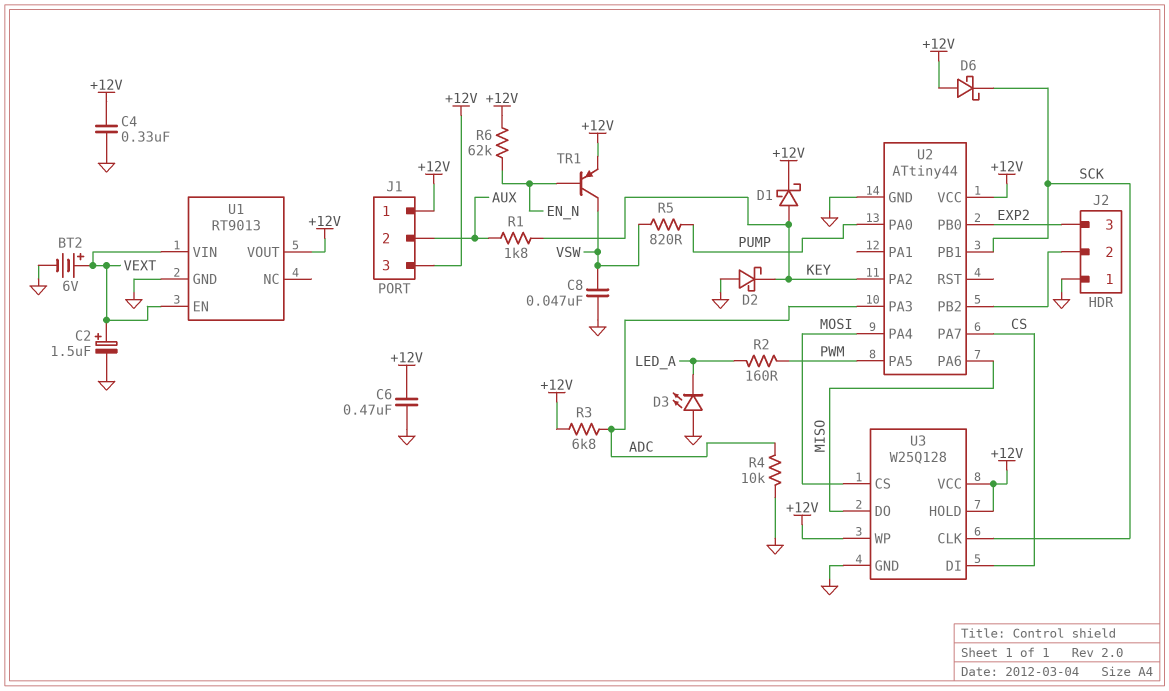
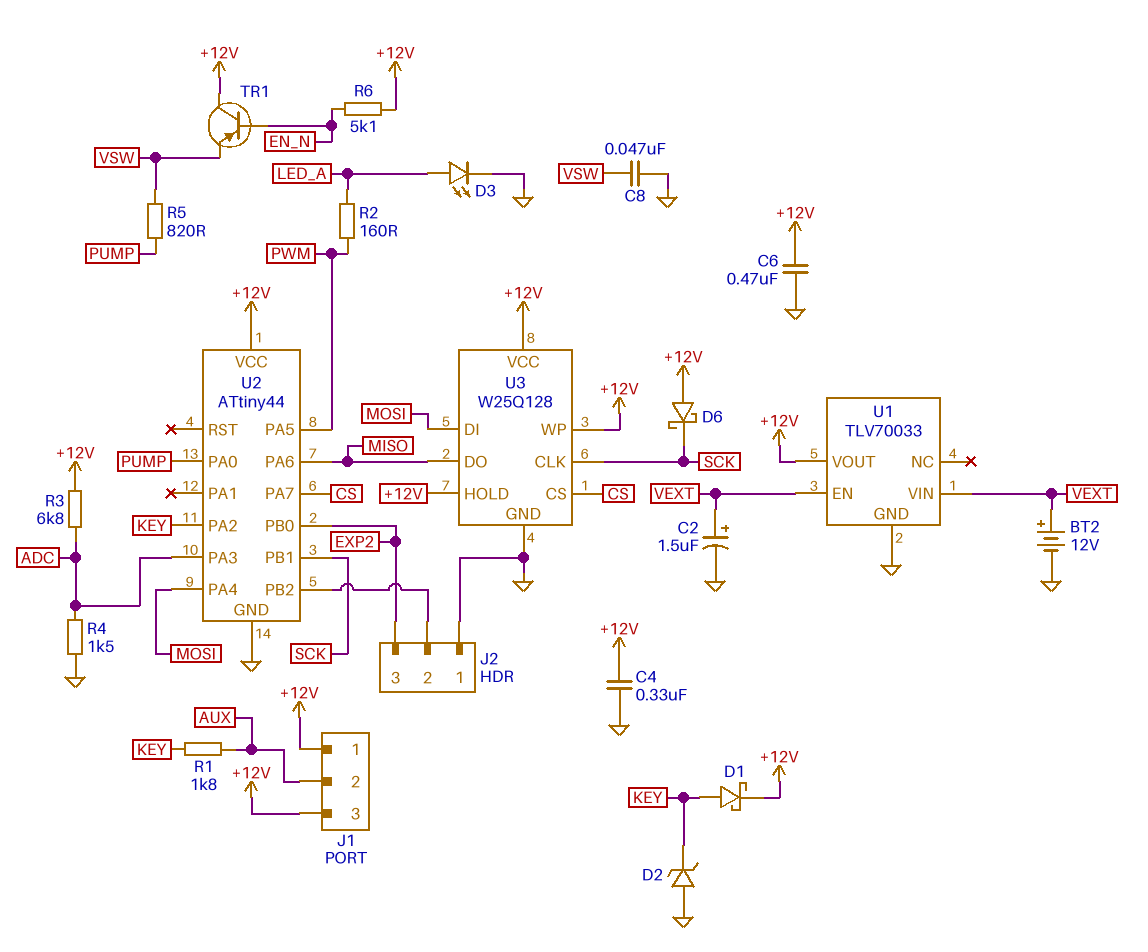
BT2: 6V (plus VEXT, minus GND) -> 12V (plus VEXT, minus GND)
D2: schottky (A GND, K KEY) -> zener (A GND, K KEY)
D3: LED (A GND, K LED_A) -> LED (A LED_A, K GND)
R4: 10k (ADC, GND) -> 1.5k (ADC, GND)
R6: 62k (+12V, EN_N) -> 5.1k (+12V, EN_N)
TR1: PNP (B EN_N, C VSW, E +12V) -> PNP (B EN_N, C +12V, E VSW)
U1: RT9013 -> TLV70033
U3 pin CS: MOSI -> CS
U3 pin DI: CS -> MOSI

